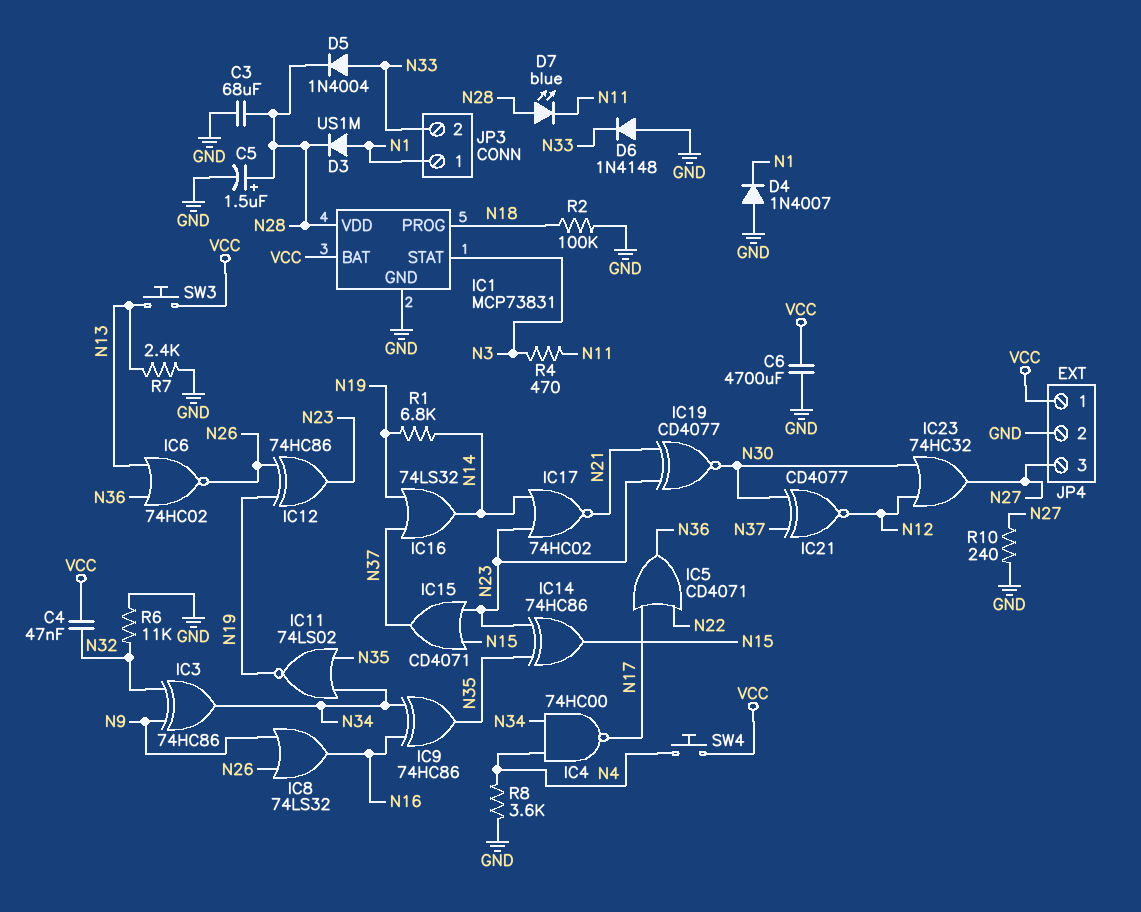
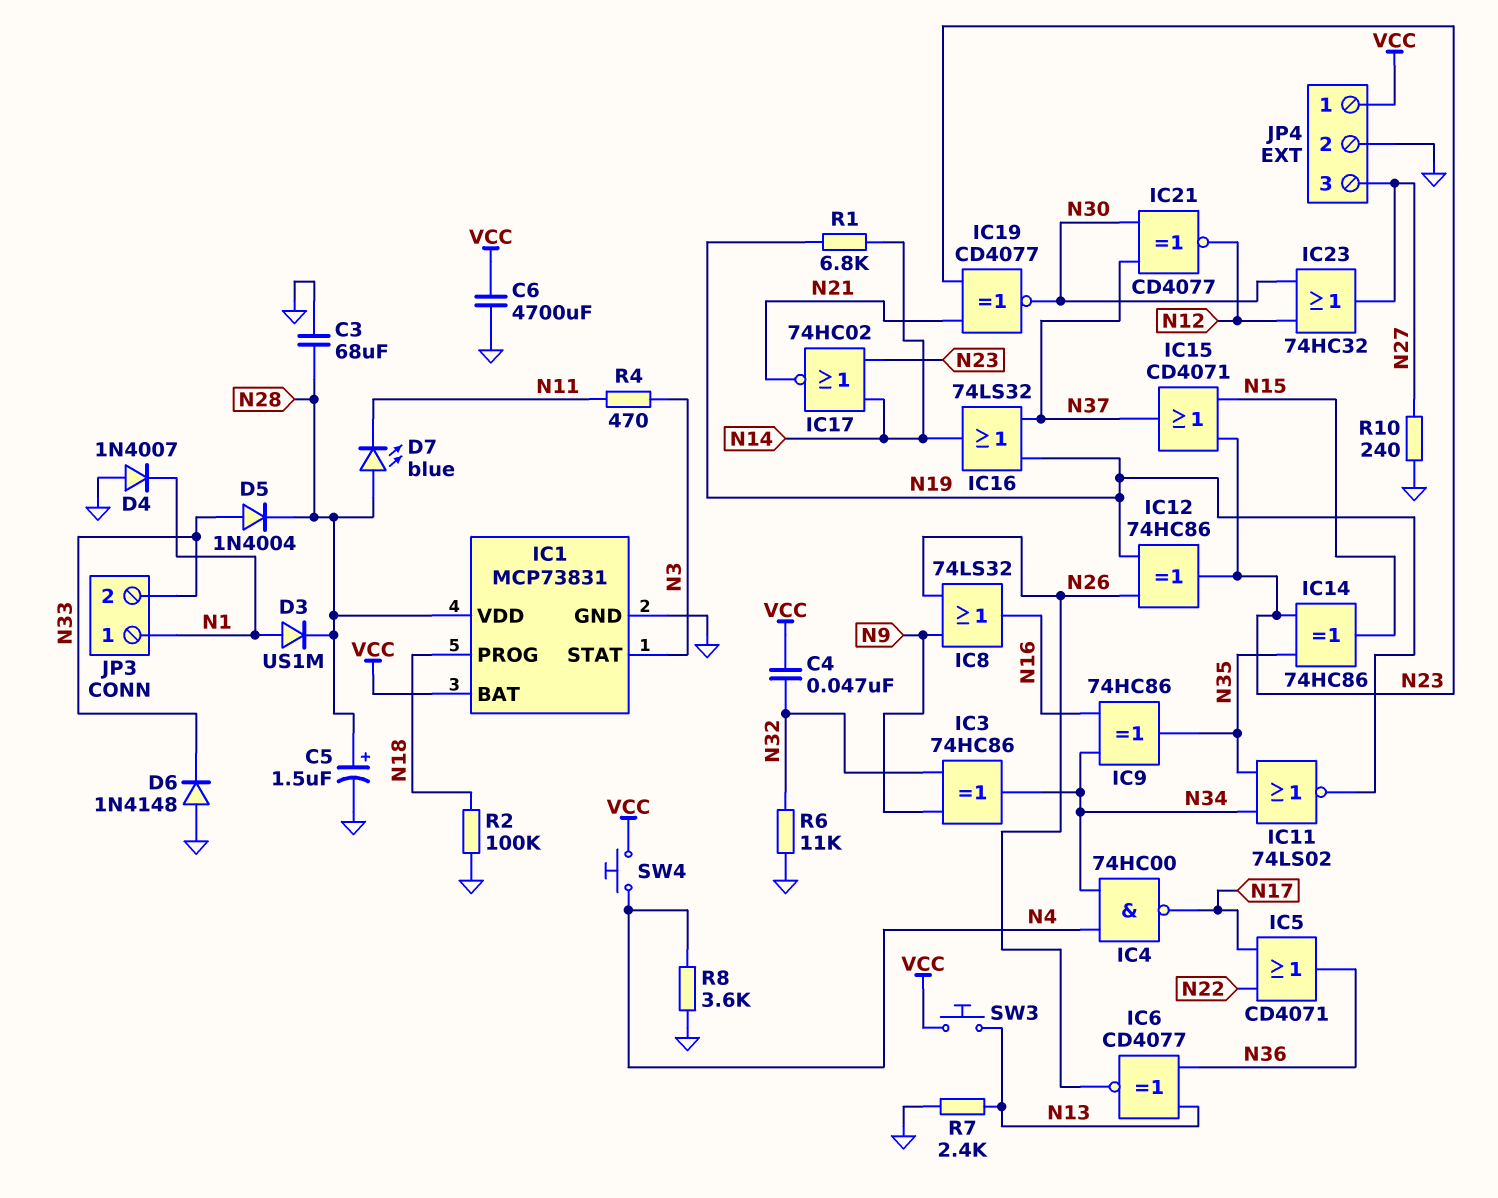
IC6: NOR 74HC02 (in N13, in N36, out N26) -> XNOR CD4077 (in N13, in N36, out N26)

